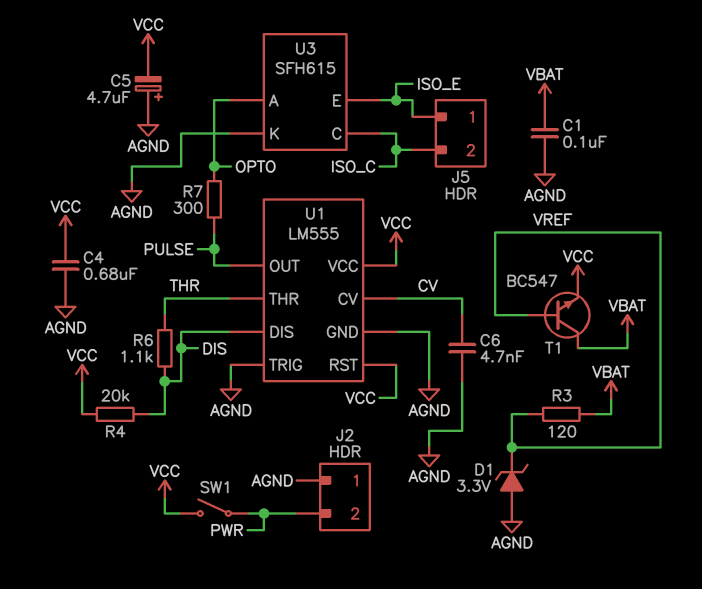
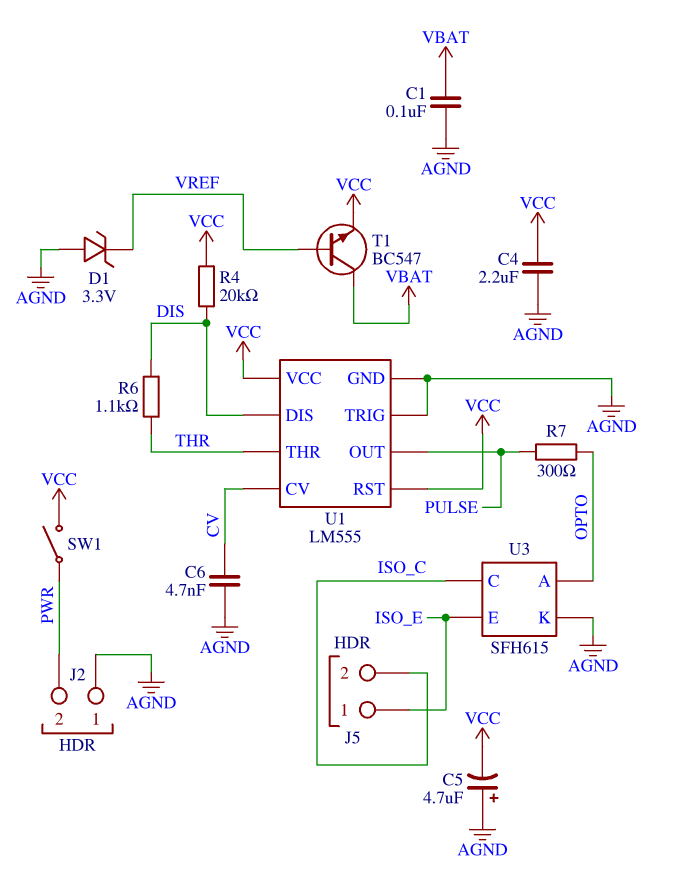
C4: 680nF (AGND, VCC) -> 2.2uF (AGND, VCC)
R3: 120 (VBAT, VREF) -> none

